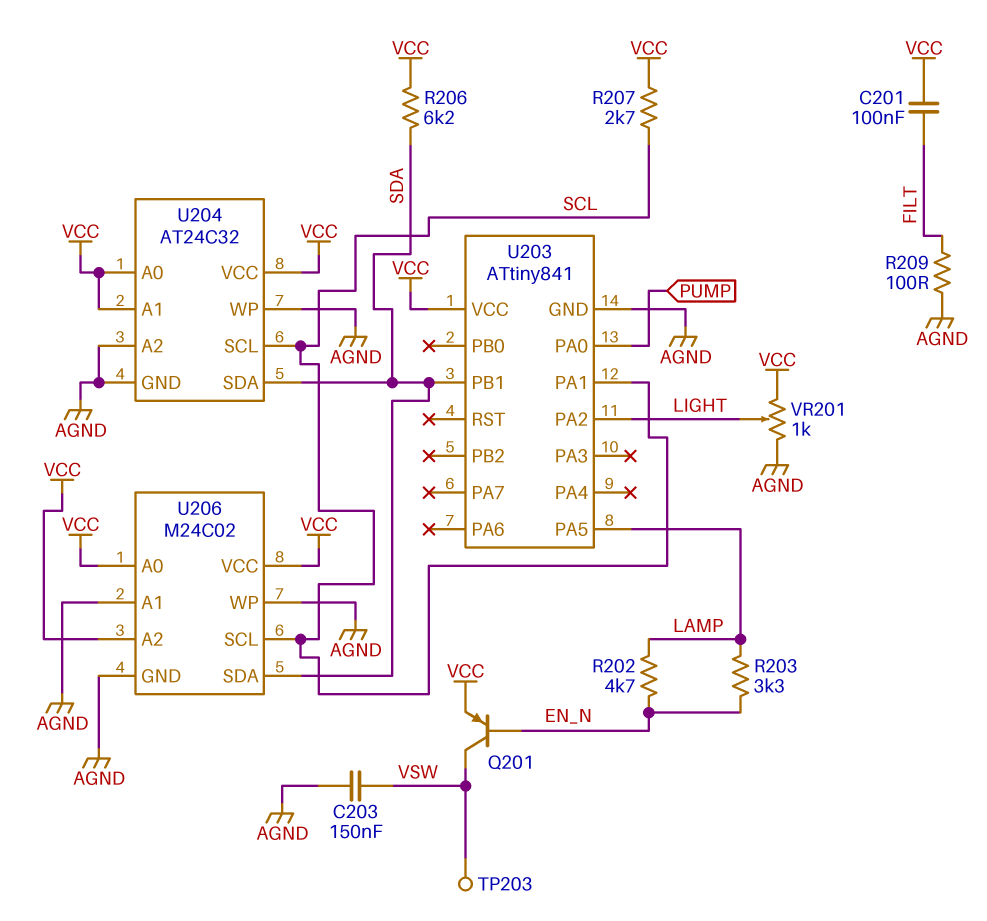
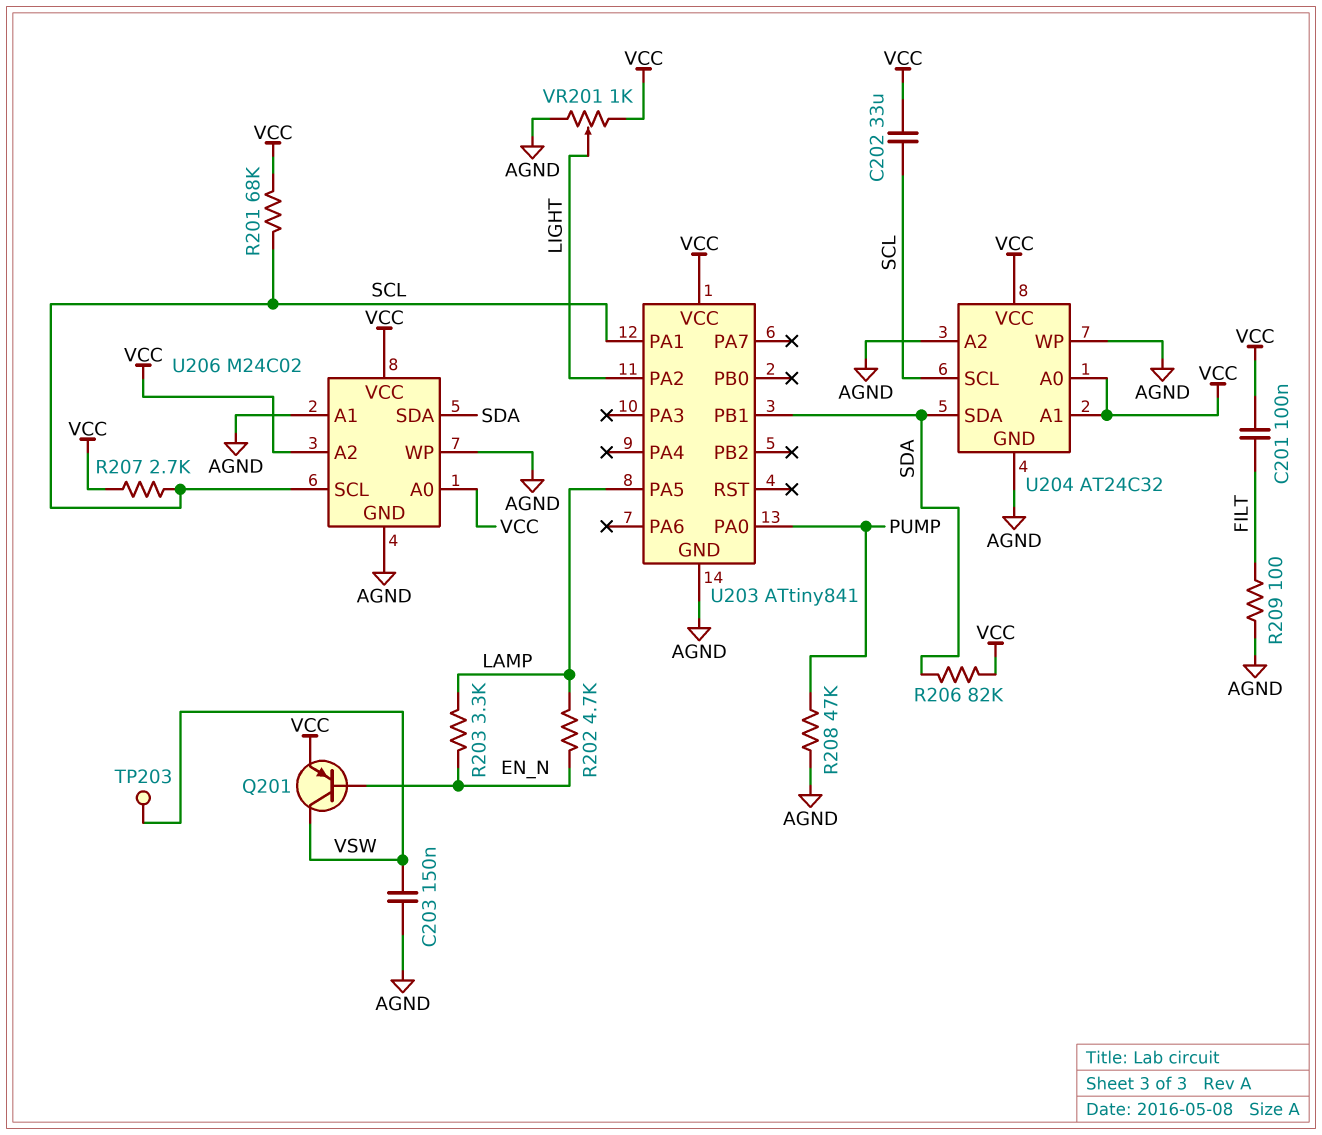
C202: none -> 33uF (SCL, VCC)
R201: none -> 68k (SCL, VCC)
R206: 6.2k (SDA, VCC) -> 82k (SDA, VCC)
R208: none -> 47k (AGND, PUMP)

